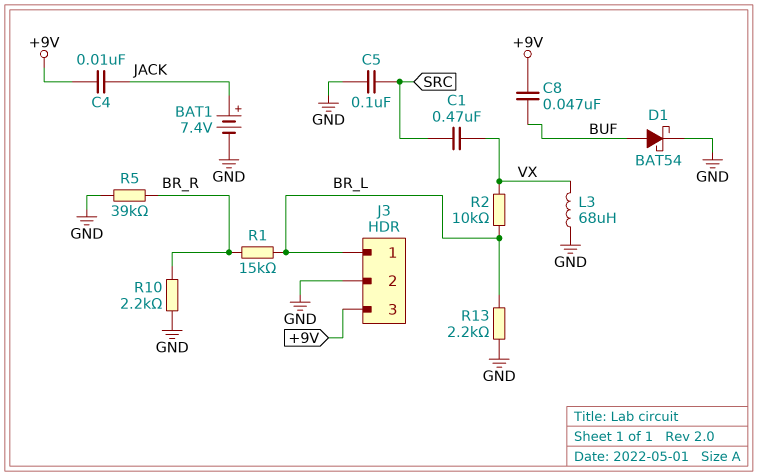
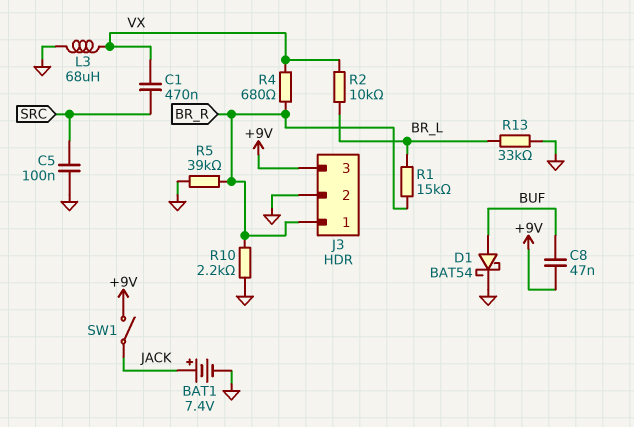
C4: 10nF (+9V, JACK) -> none
J3 pin 1: BR_L -> BR_R
R4: none -> 680 (BR_R, VX)
R13: 2.2k (BR_L, GND) -> 33k (BR_L, GND)
SW1: none -> switch (+9V, JACK)

